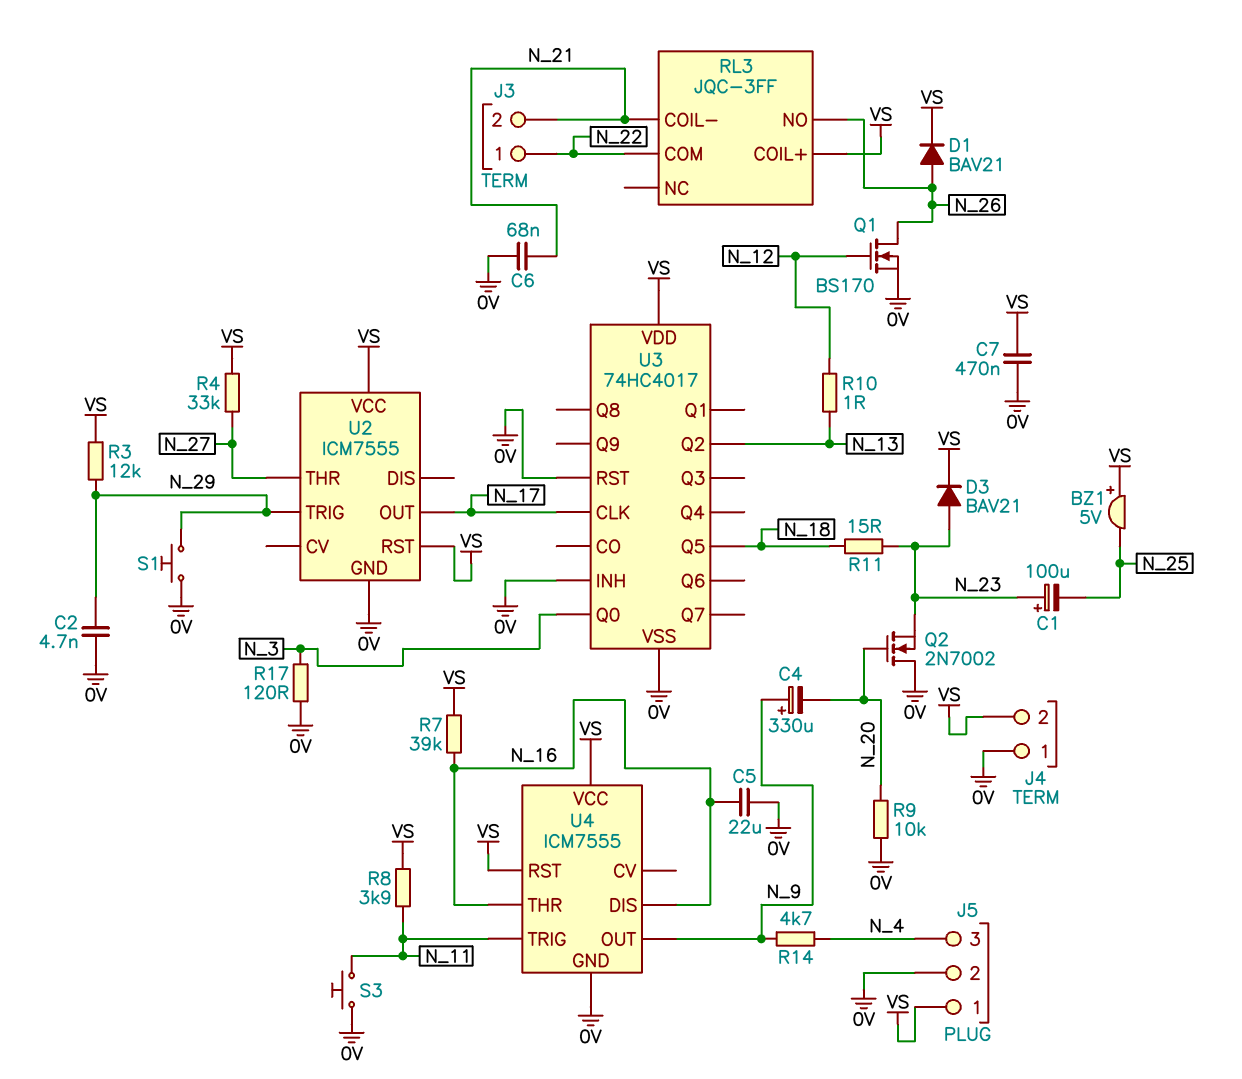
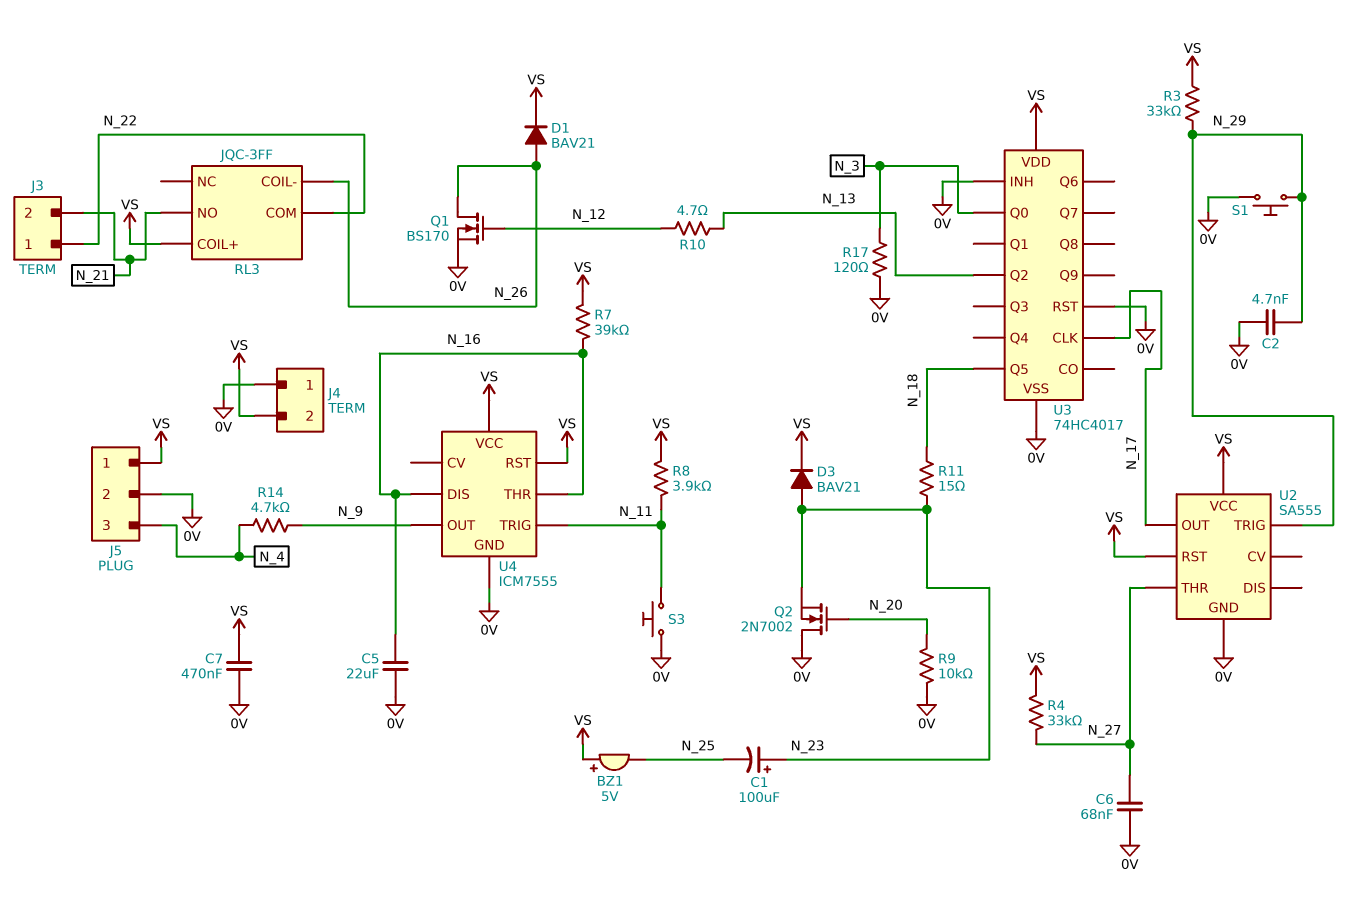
C4: 330uF (plus N_9, minus N_20) -> none
C6: 68nF (0V, N_21) -> 68nF (0V, N_27)
R3: 12k (N_29, VS) -> 33k (N_29, VS)
R10: 1 (N_12, N_13) -> 4.7 (N_12, N_13)
RL3 pin COIL-: N_21 -> N_26
RL3 pin NO: N_26 -> N_21
U2: ICM7555 -> SA555

